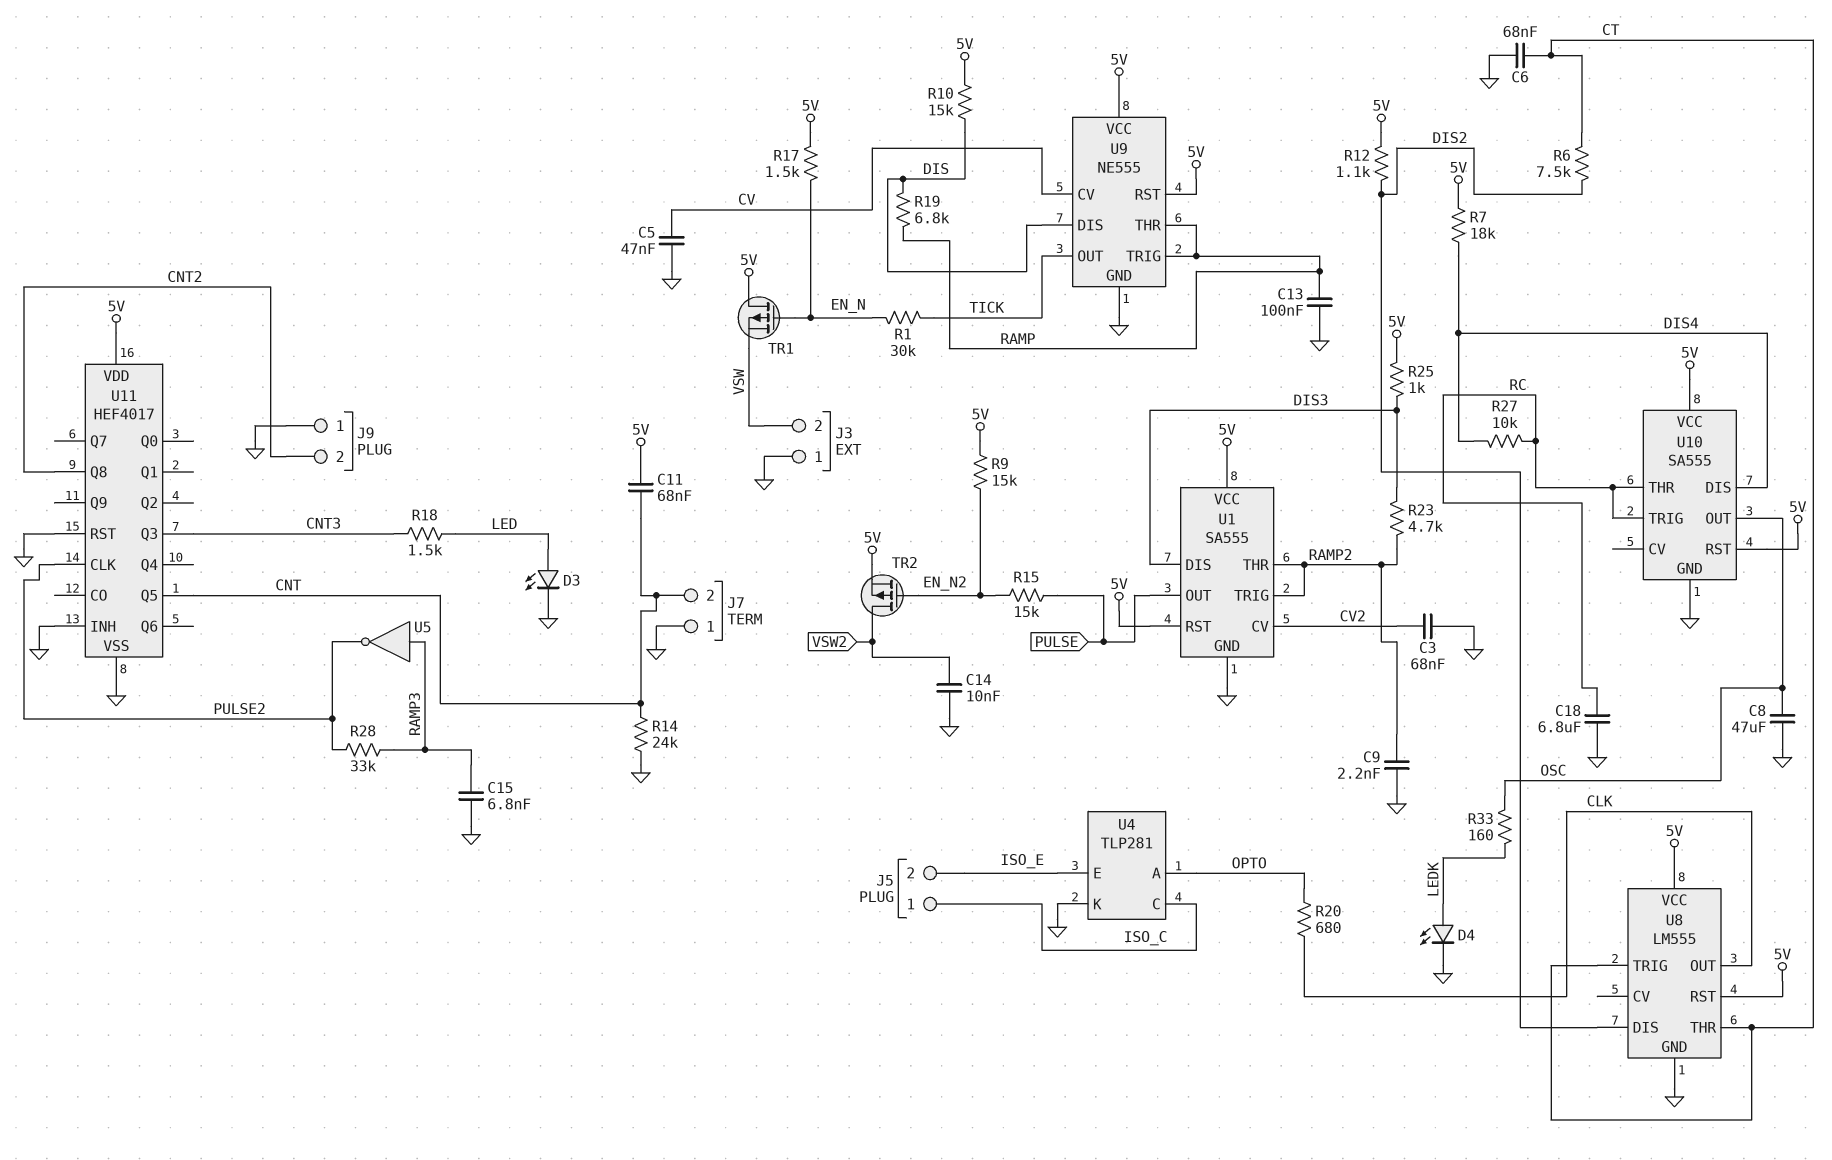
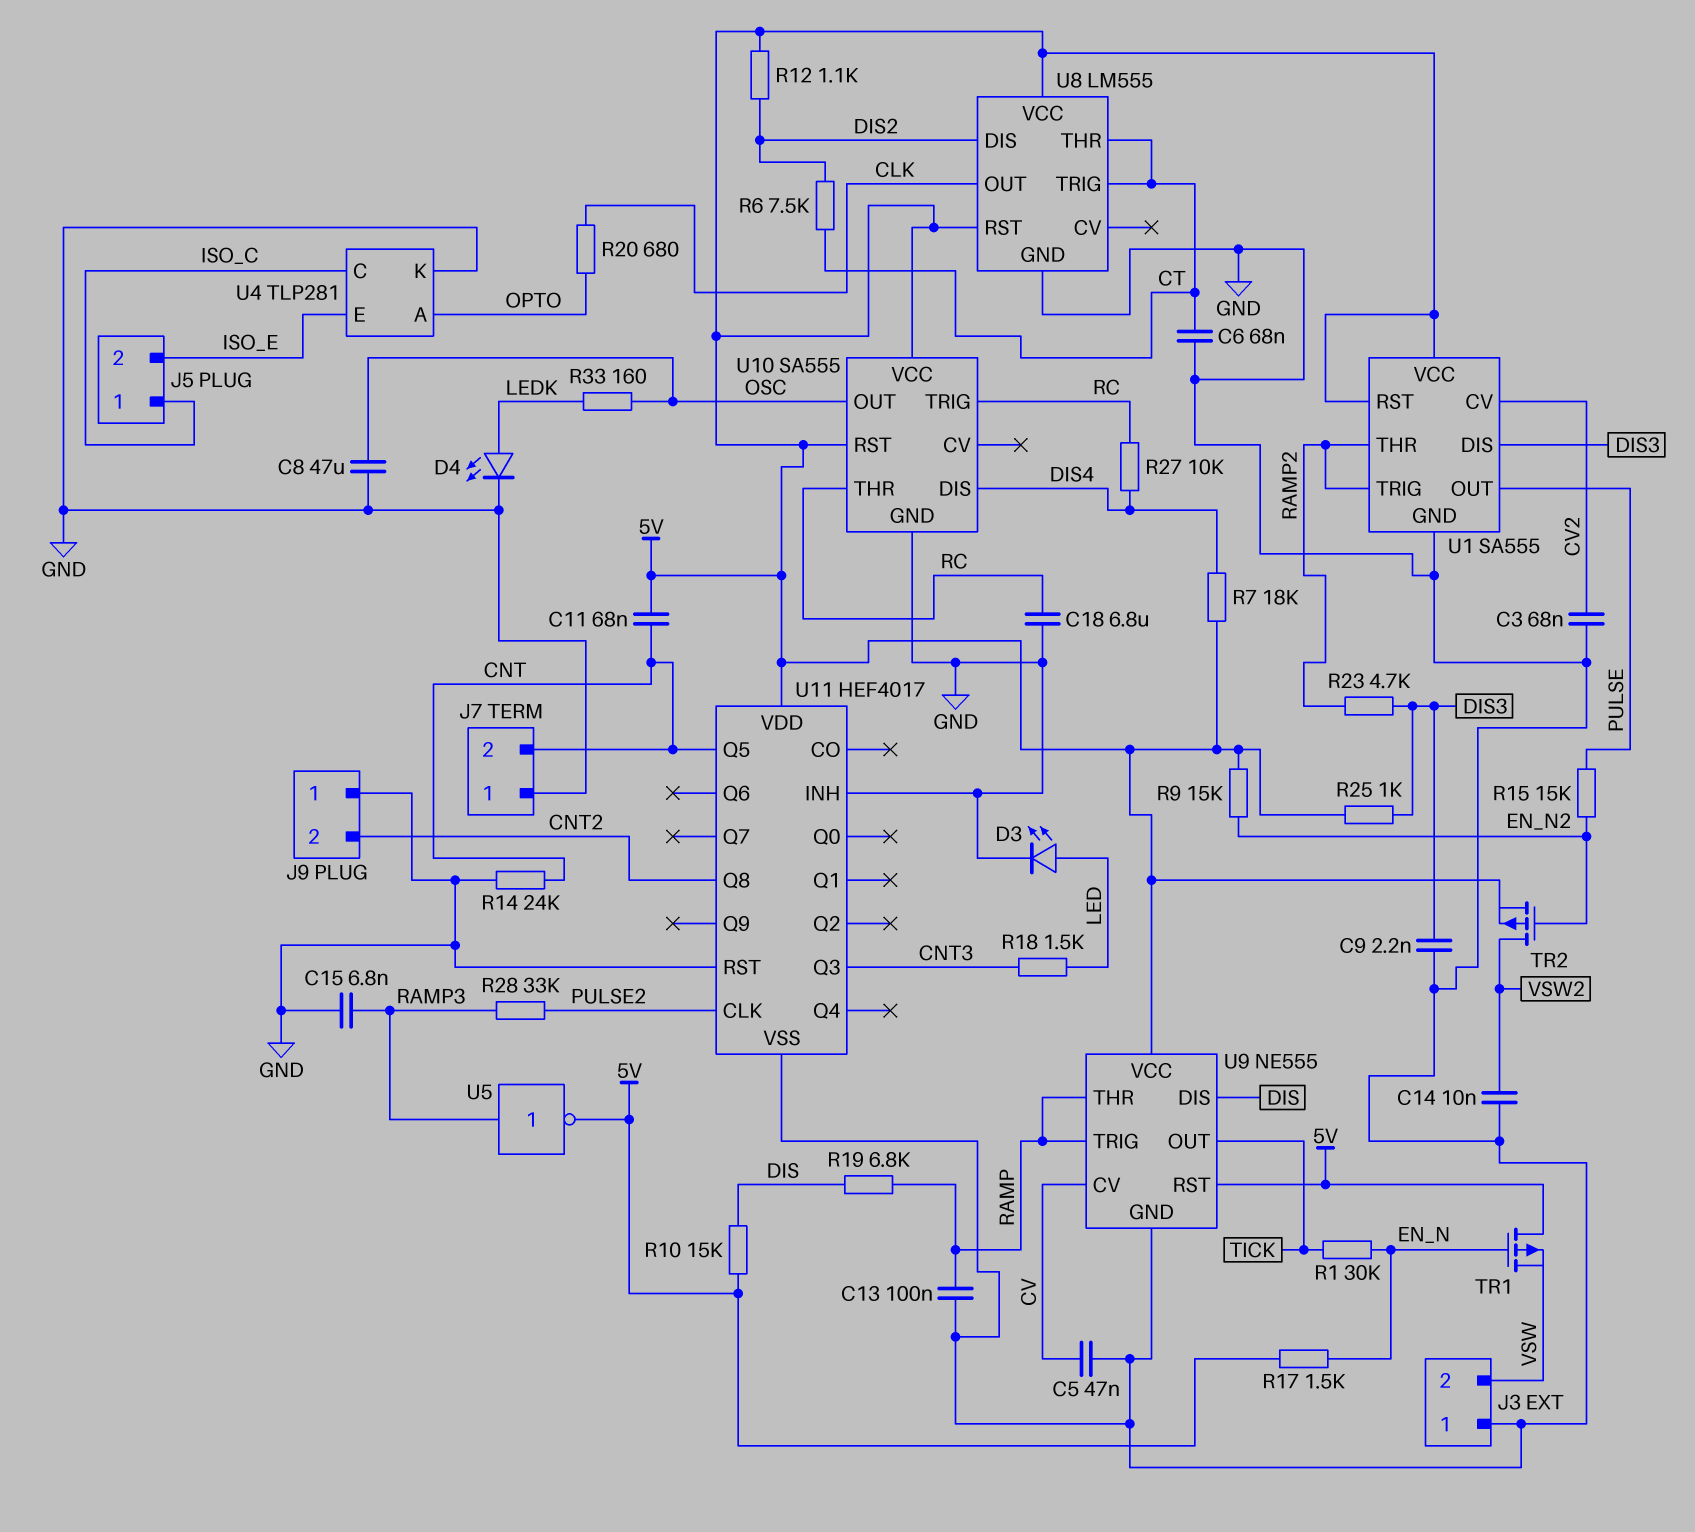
C9: 2.2nF (GND, RAMP2) -> 2.2nF (DIS3, GND)
U5: NOT (in RAMP3, out PULSE2) -> NOT (in RAMP3, out 5V)

